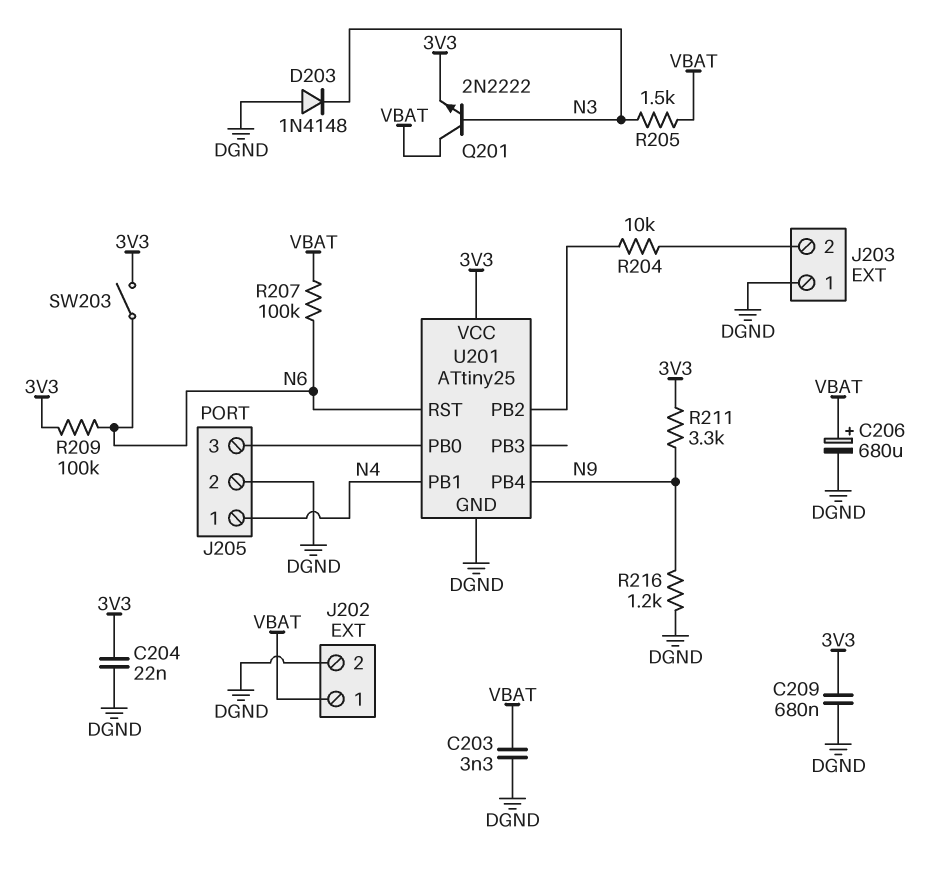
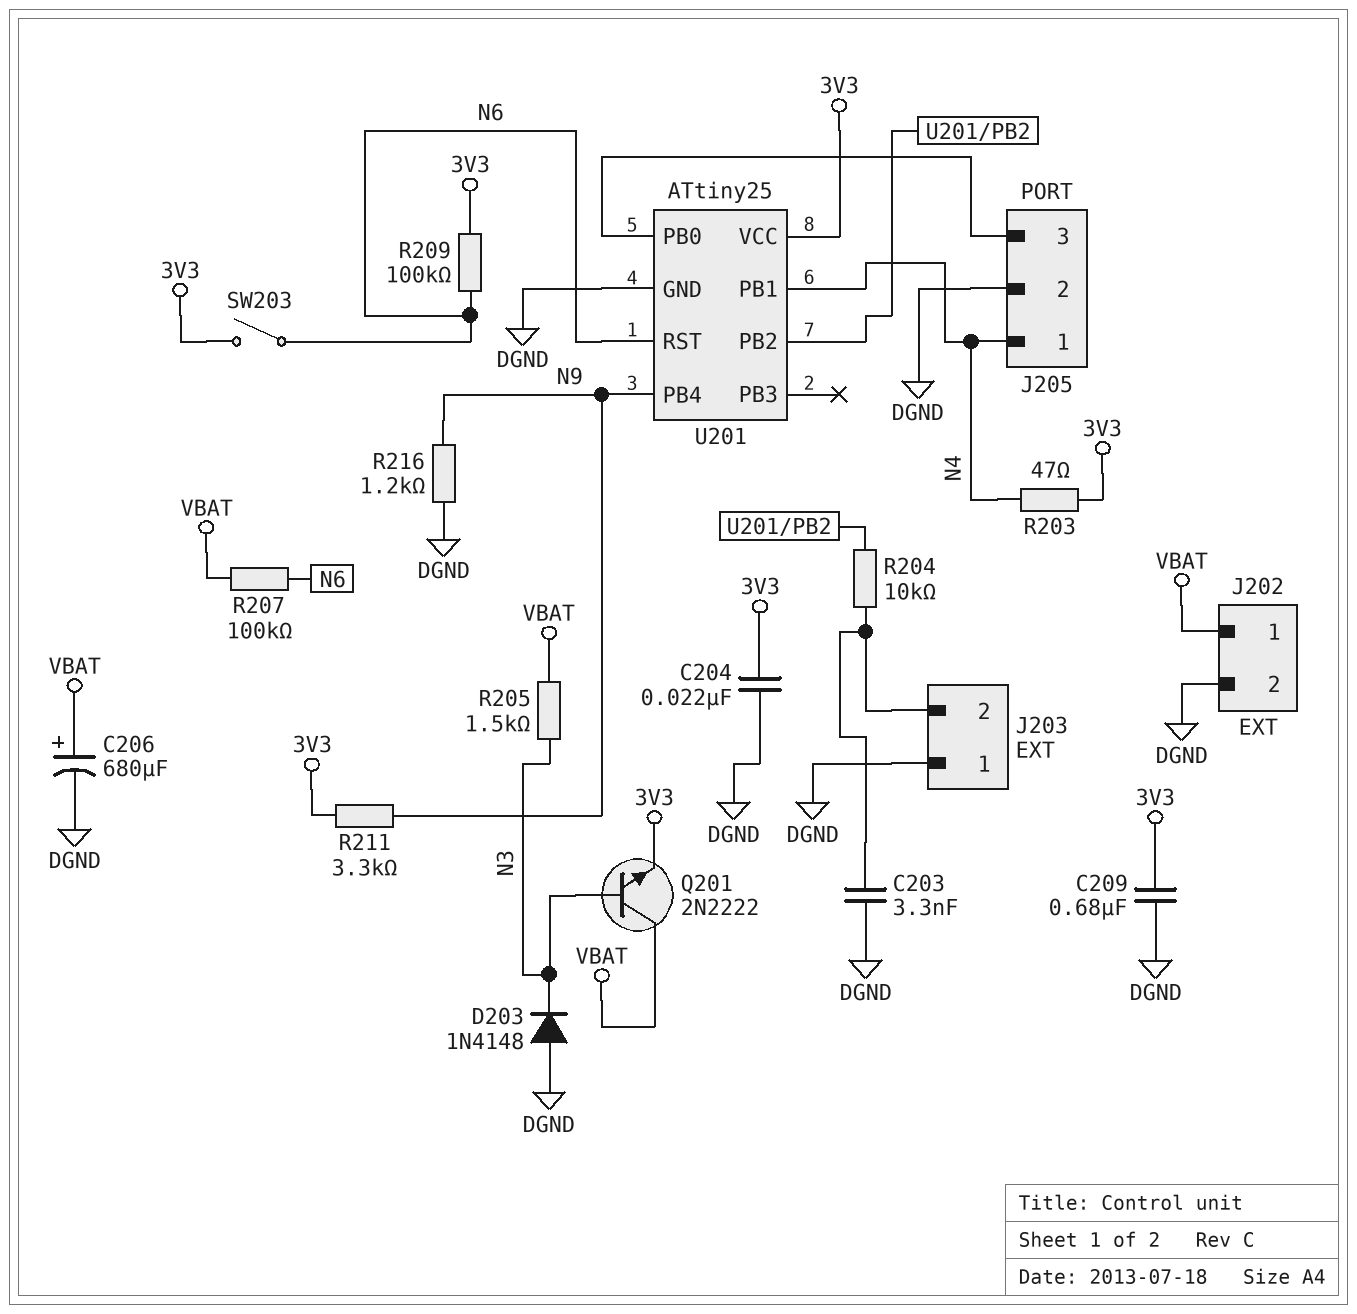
C203: 3.3nF (DGND, VBAT) -> 3.3nF (DGND, J203/2)
R203: none -> 47 (3V3, N4)

